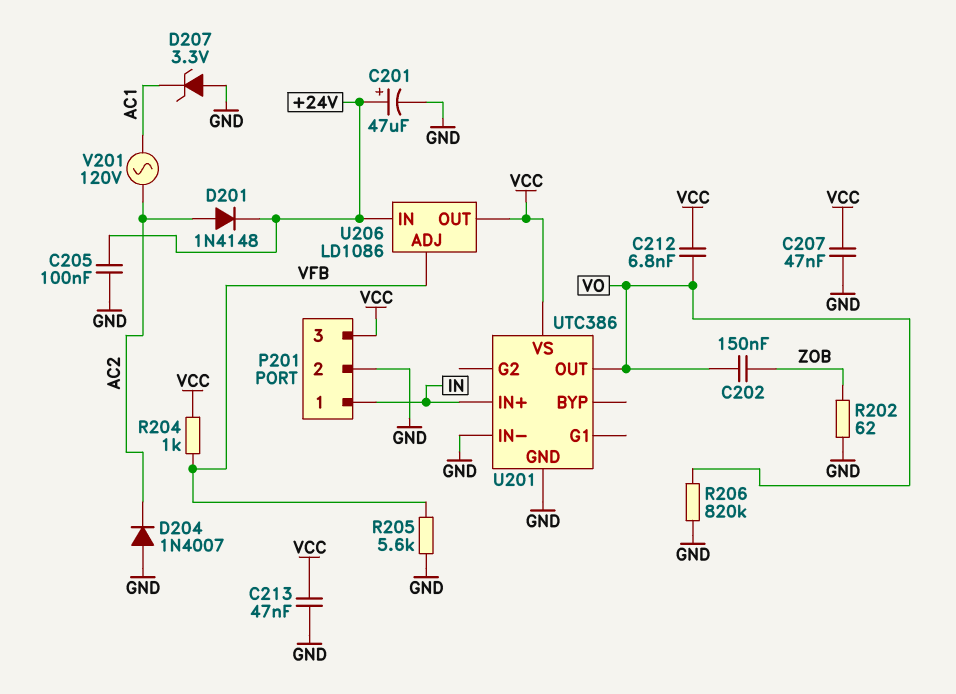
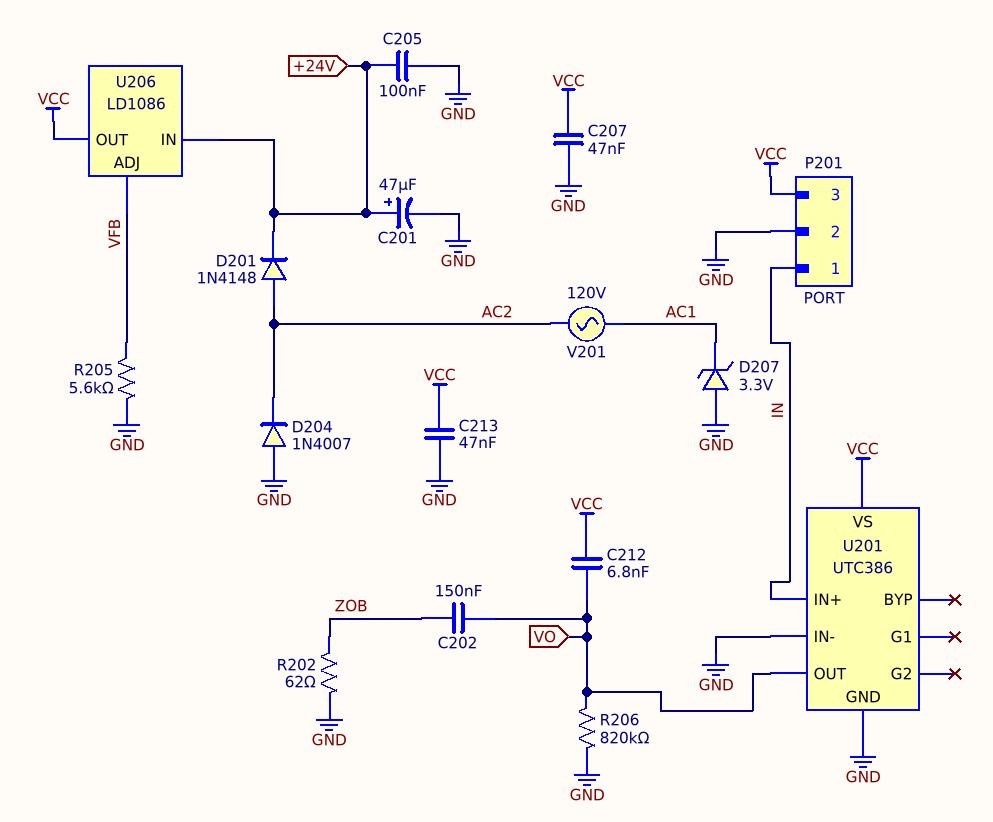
R204: 1k (VCC, VFB) -> none

